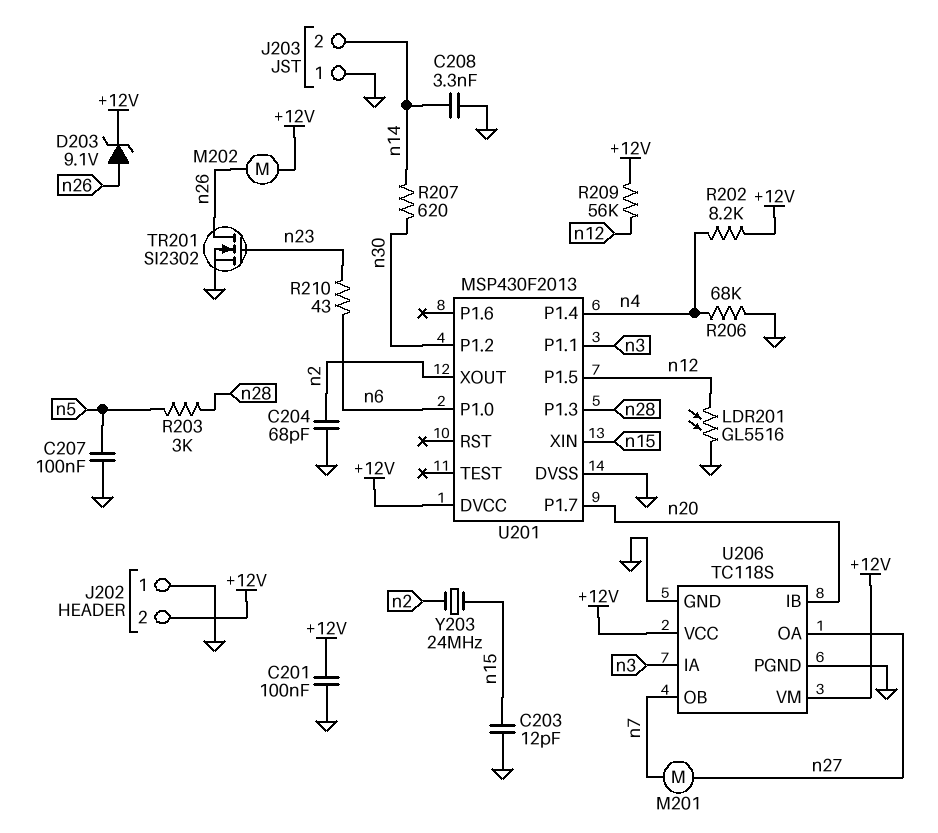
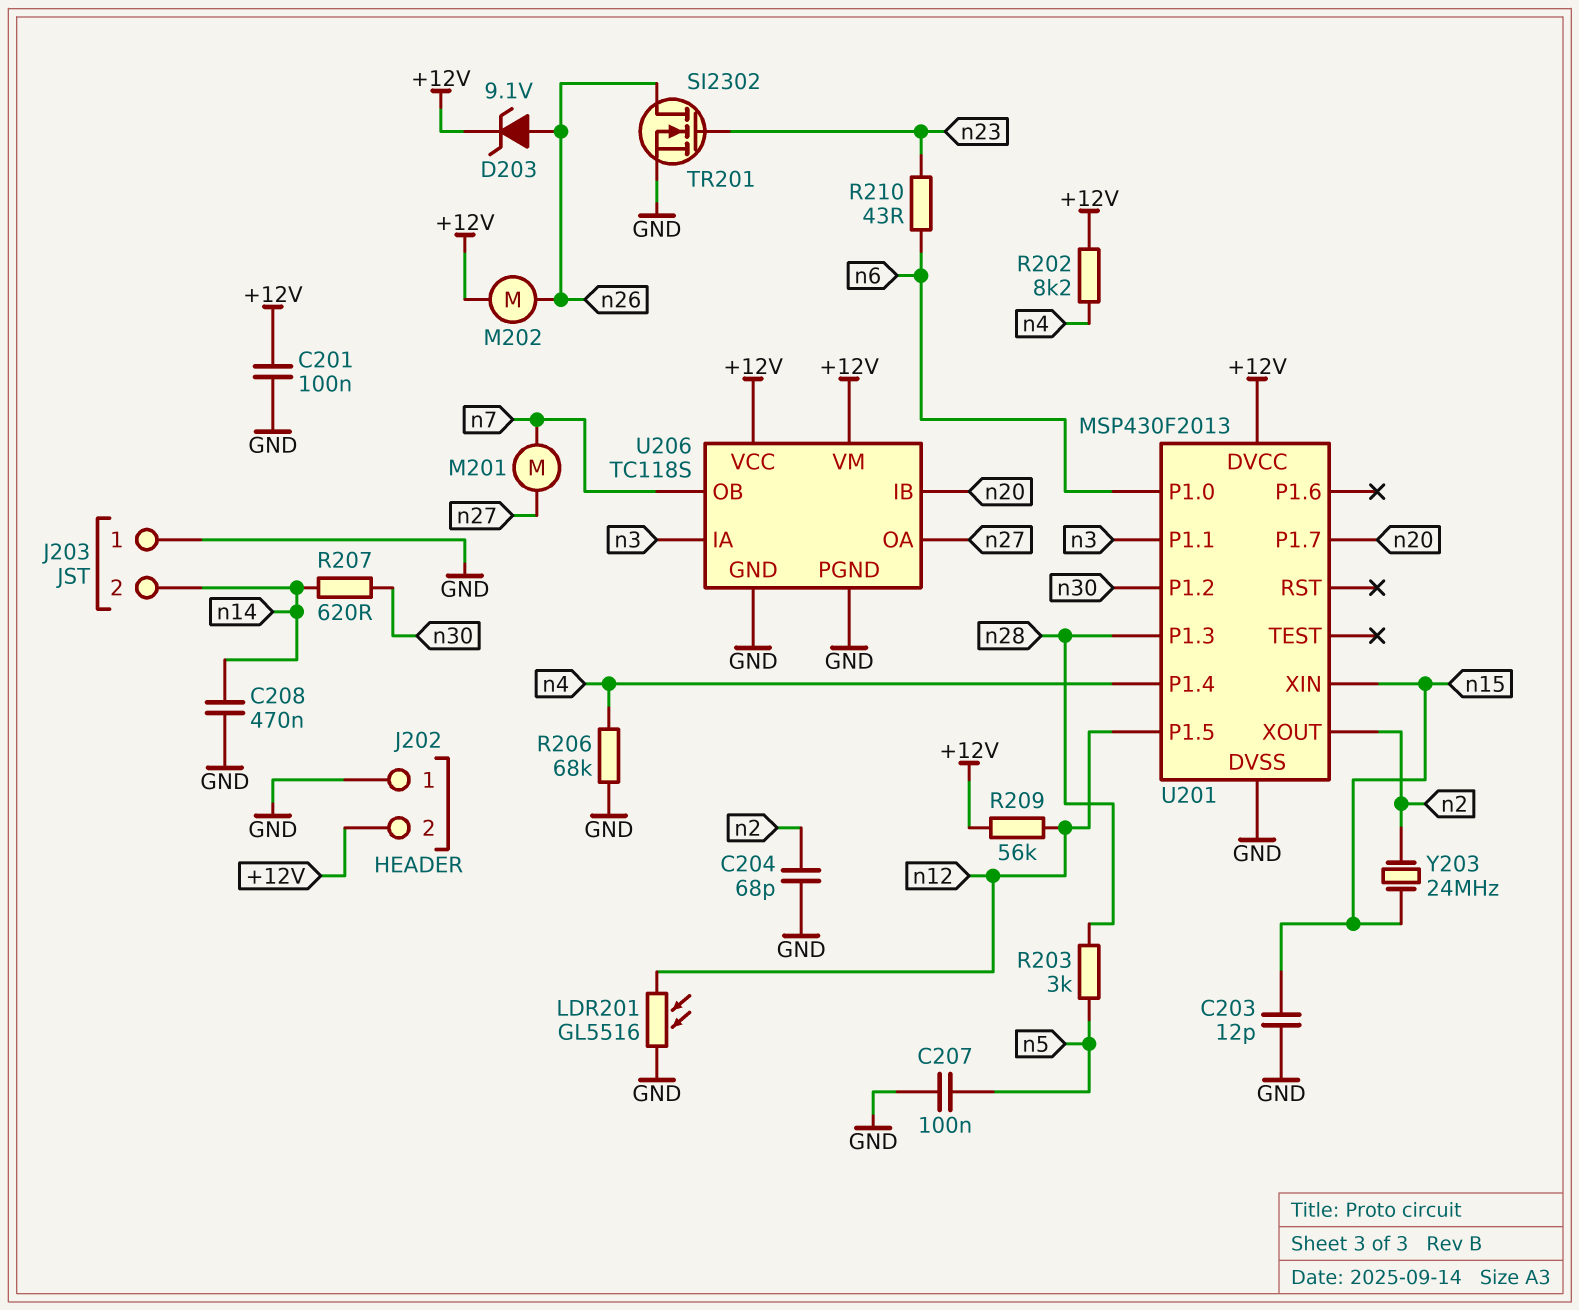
C208: 3.3nF (GND, n14) -> 470nF (GND, n14)

